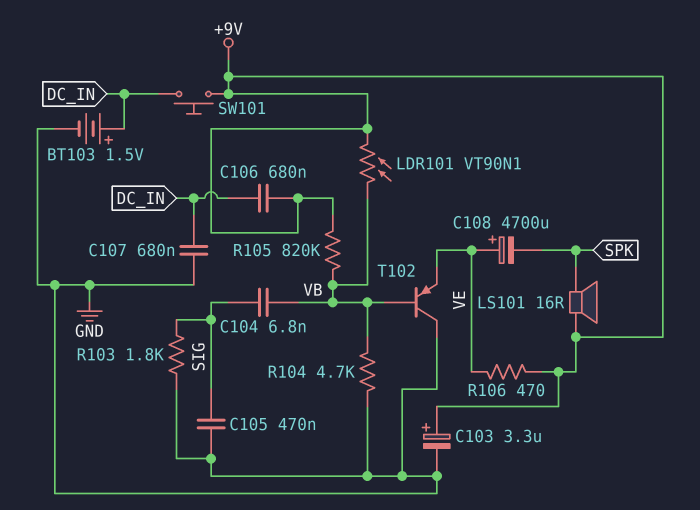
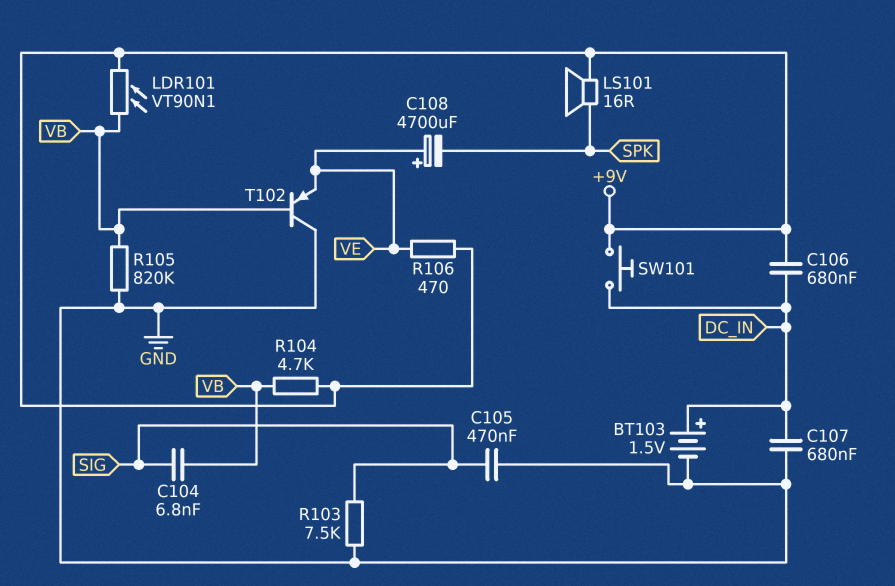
C103: 3.3uF (plus +9V, minus GND) -> none
R103: 1.8k (GND, SIG) -> 7.5k (GND, SIG)
R104: 4.7k (GND, VB) -> 4.7k (+9V, VB)
R105: 820k (+9V, VB) -> 820k (GND, VB)

